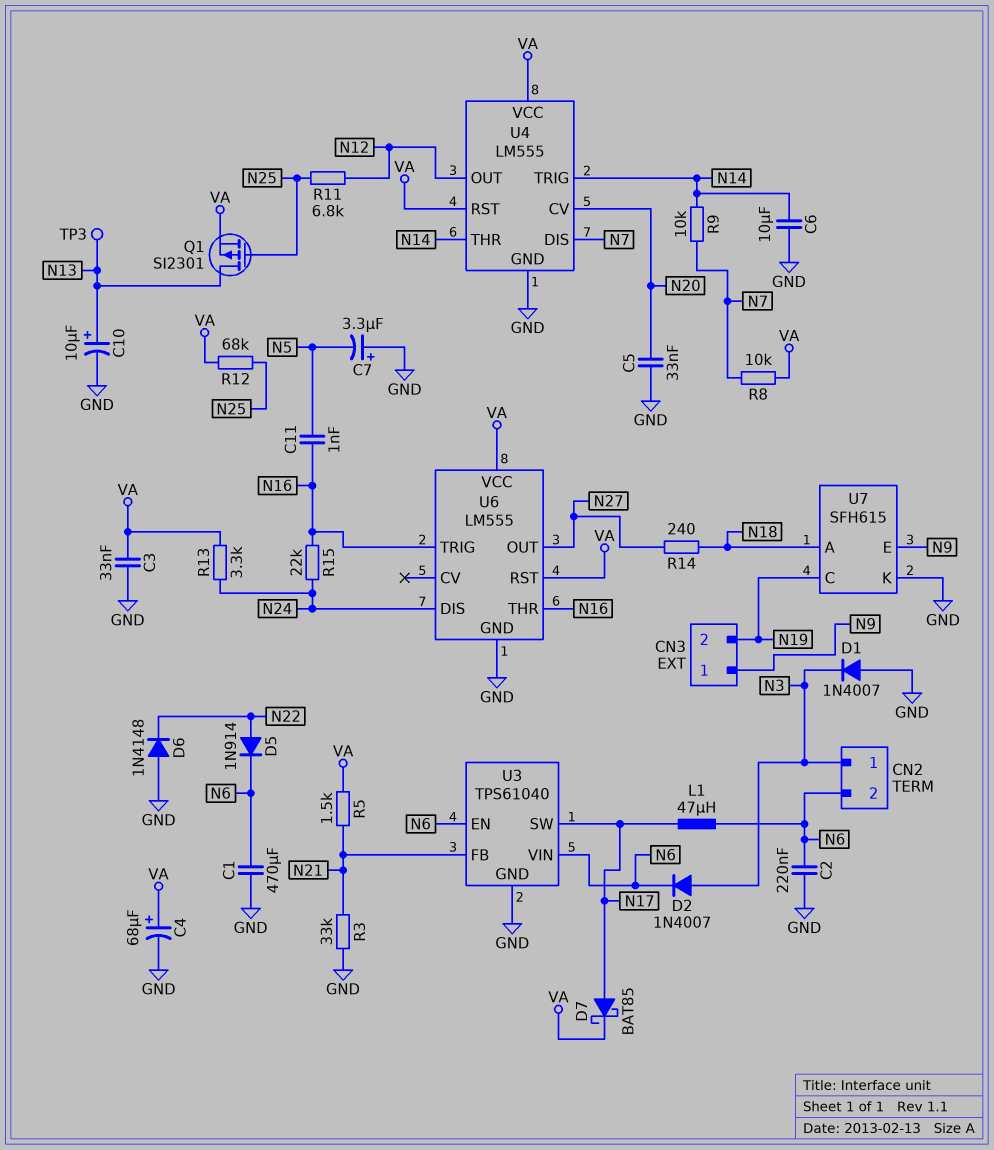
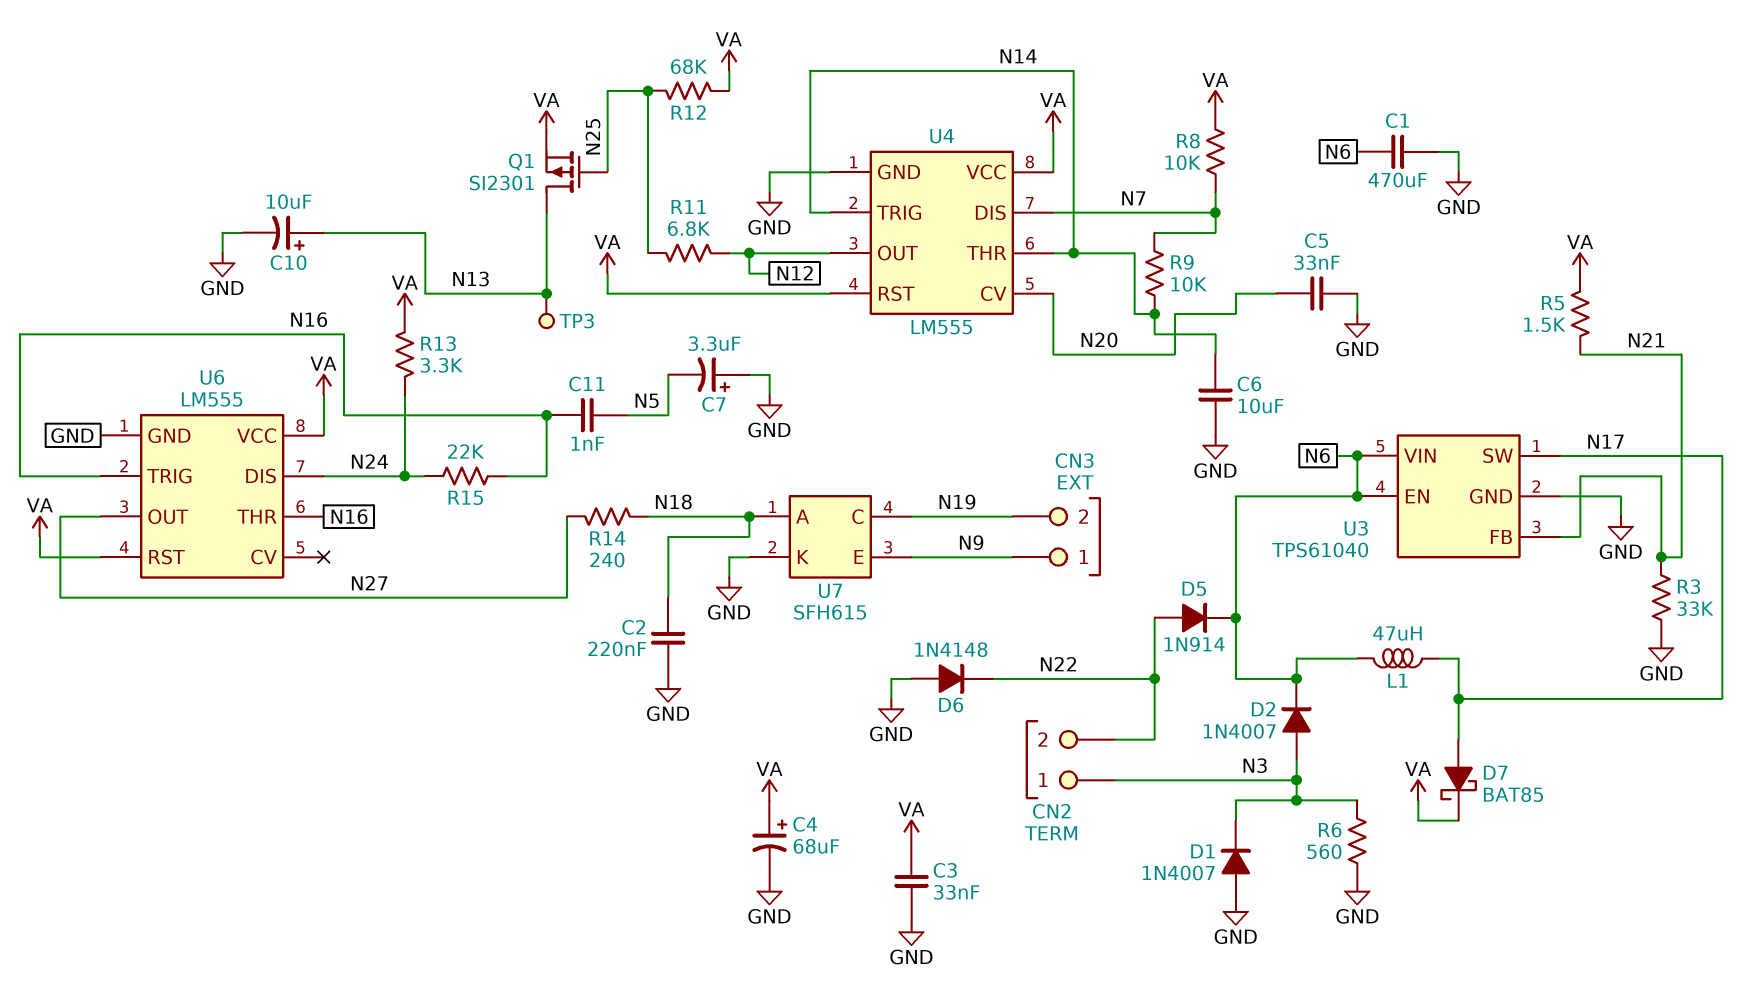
C2: 220nF (GND, N6) -> 220nF (GND, N18)
CN2 pin 2: N6 -> N22
R6: none -> 560 (GND, N3)

